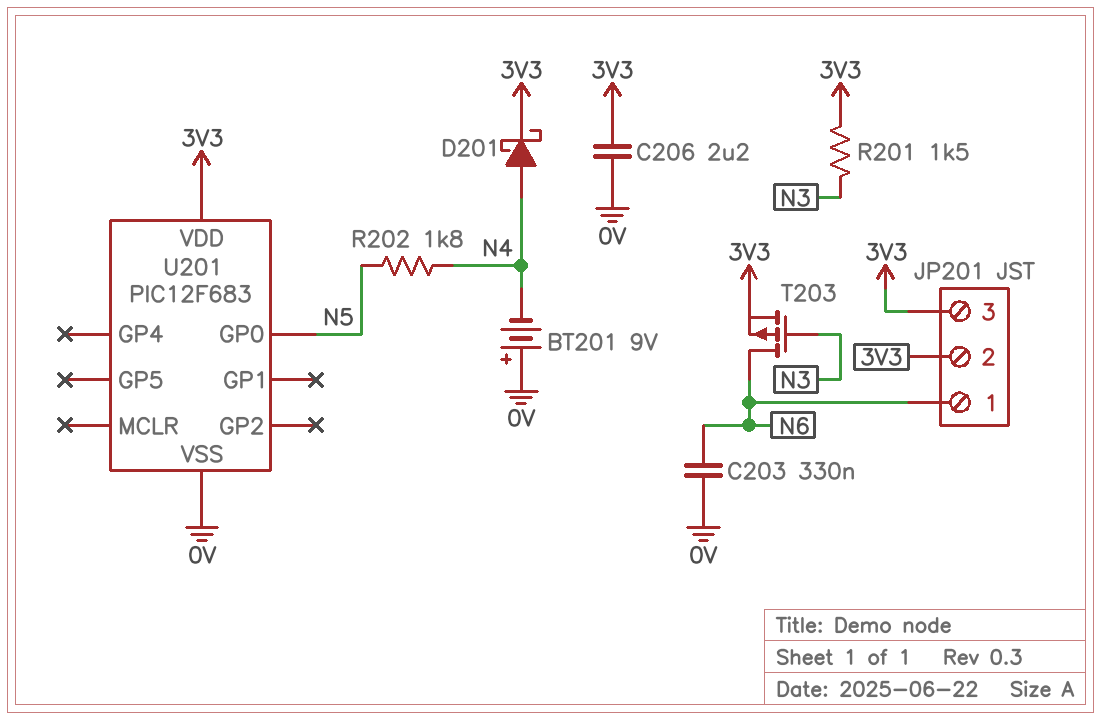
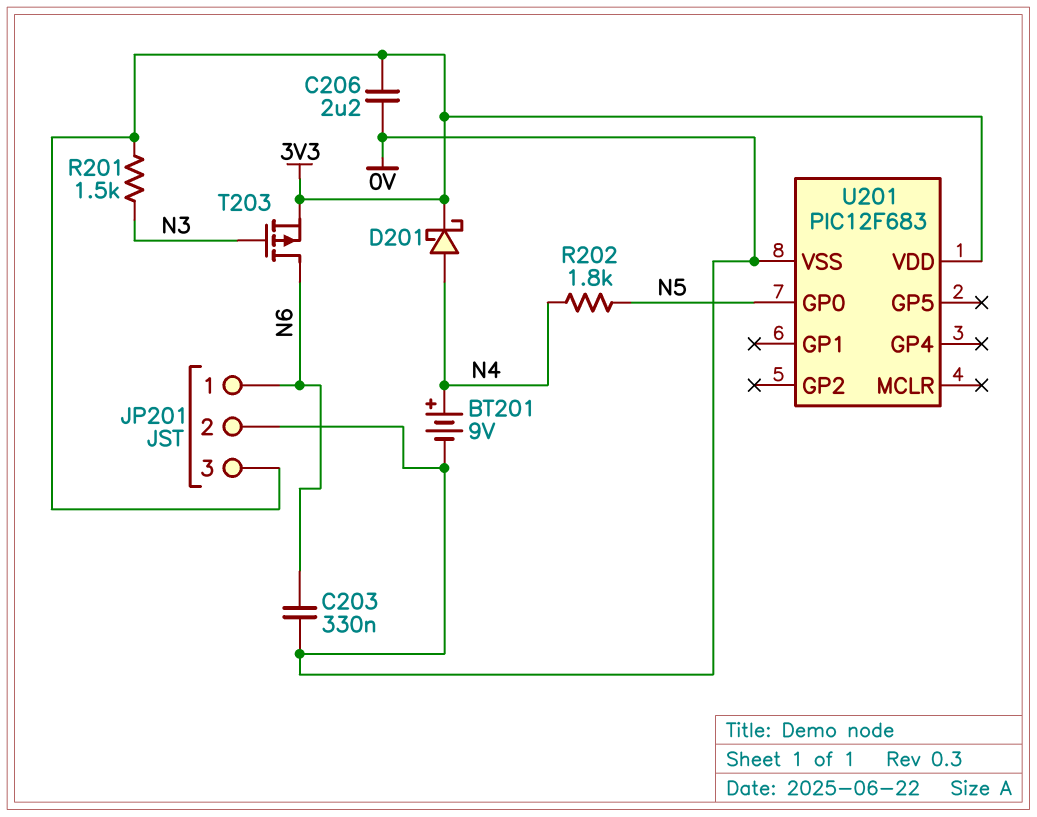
BT201: 9V (plus 0V, minus N4) -> 9V (plus N4, minus 0V)
JP201 pin 2: 3V3 -> 0V

